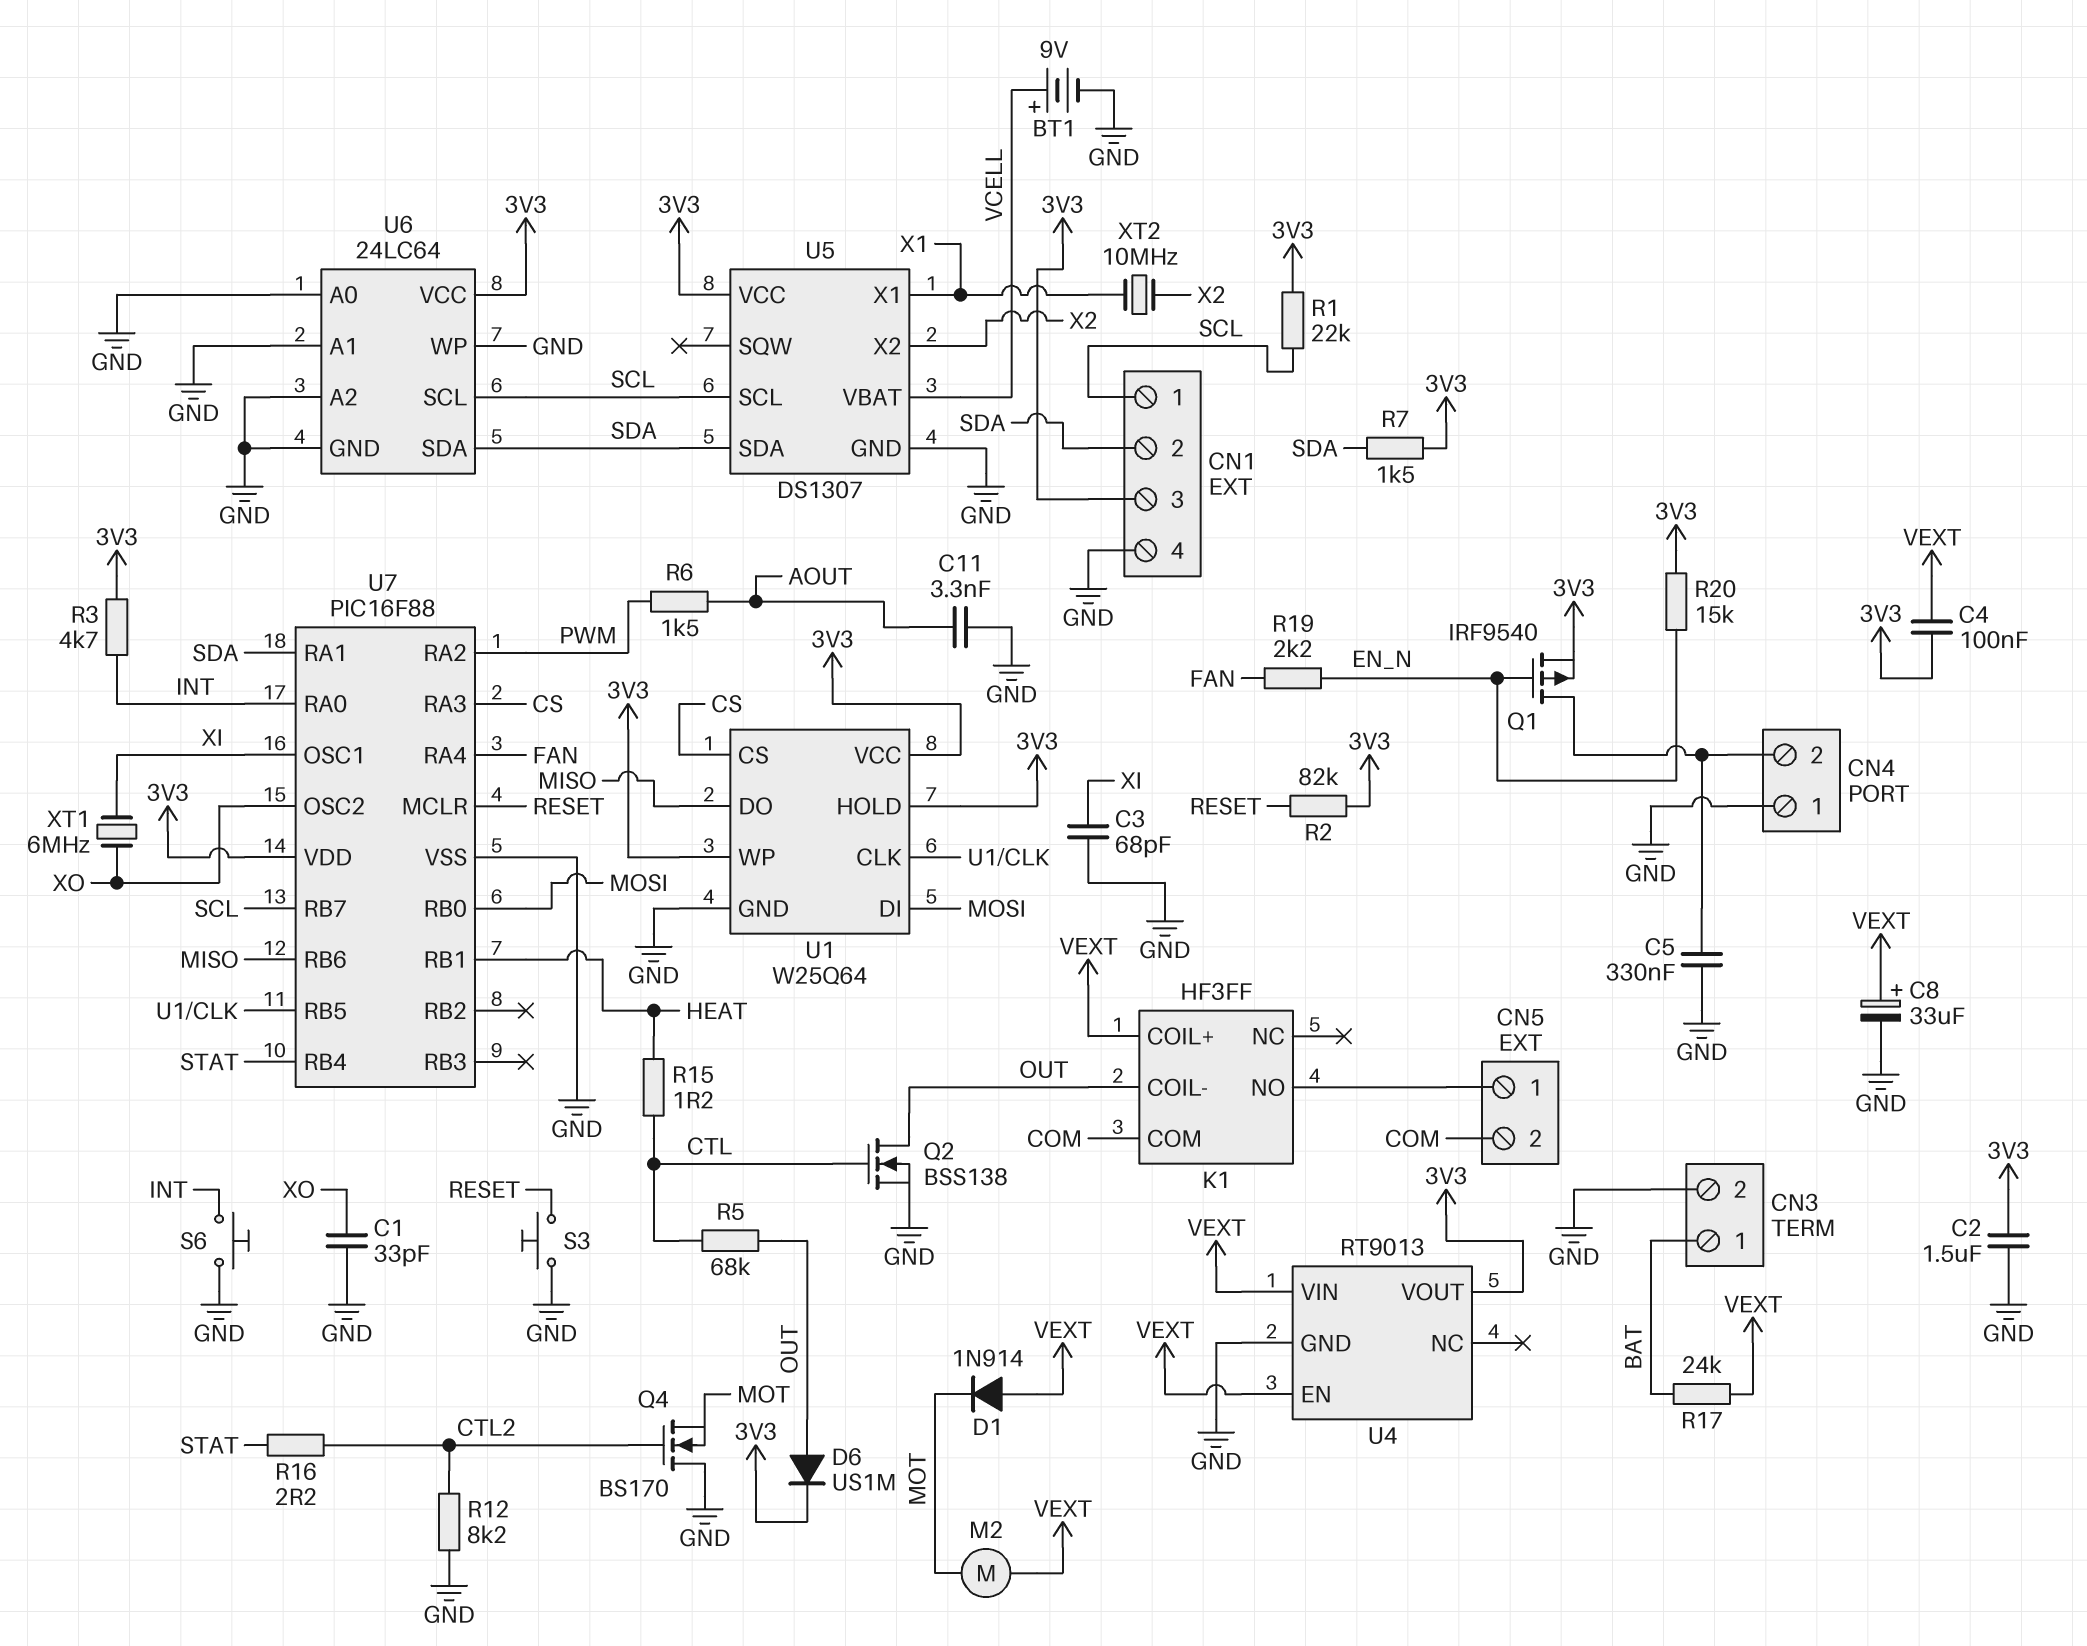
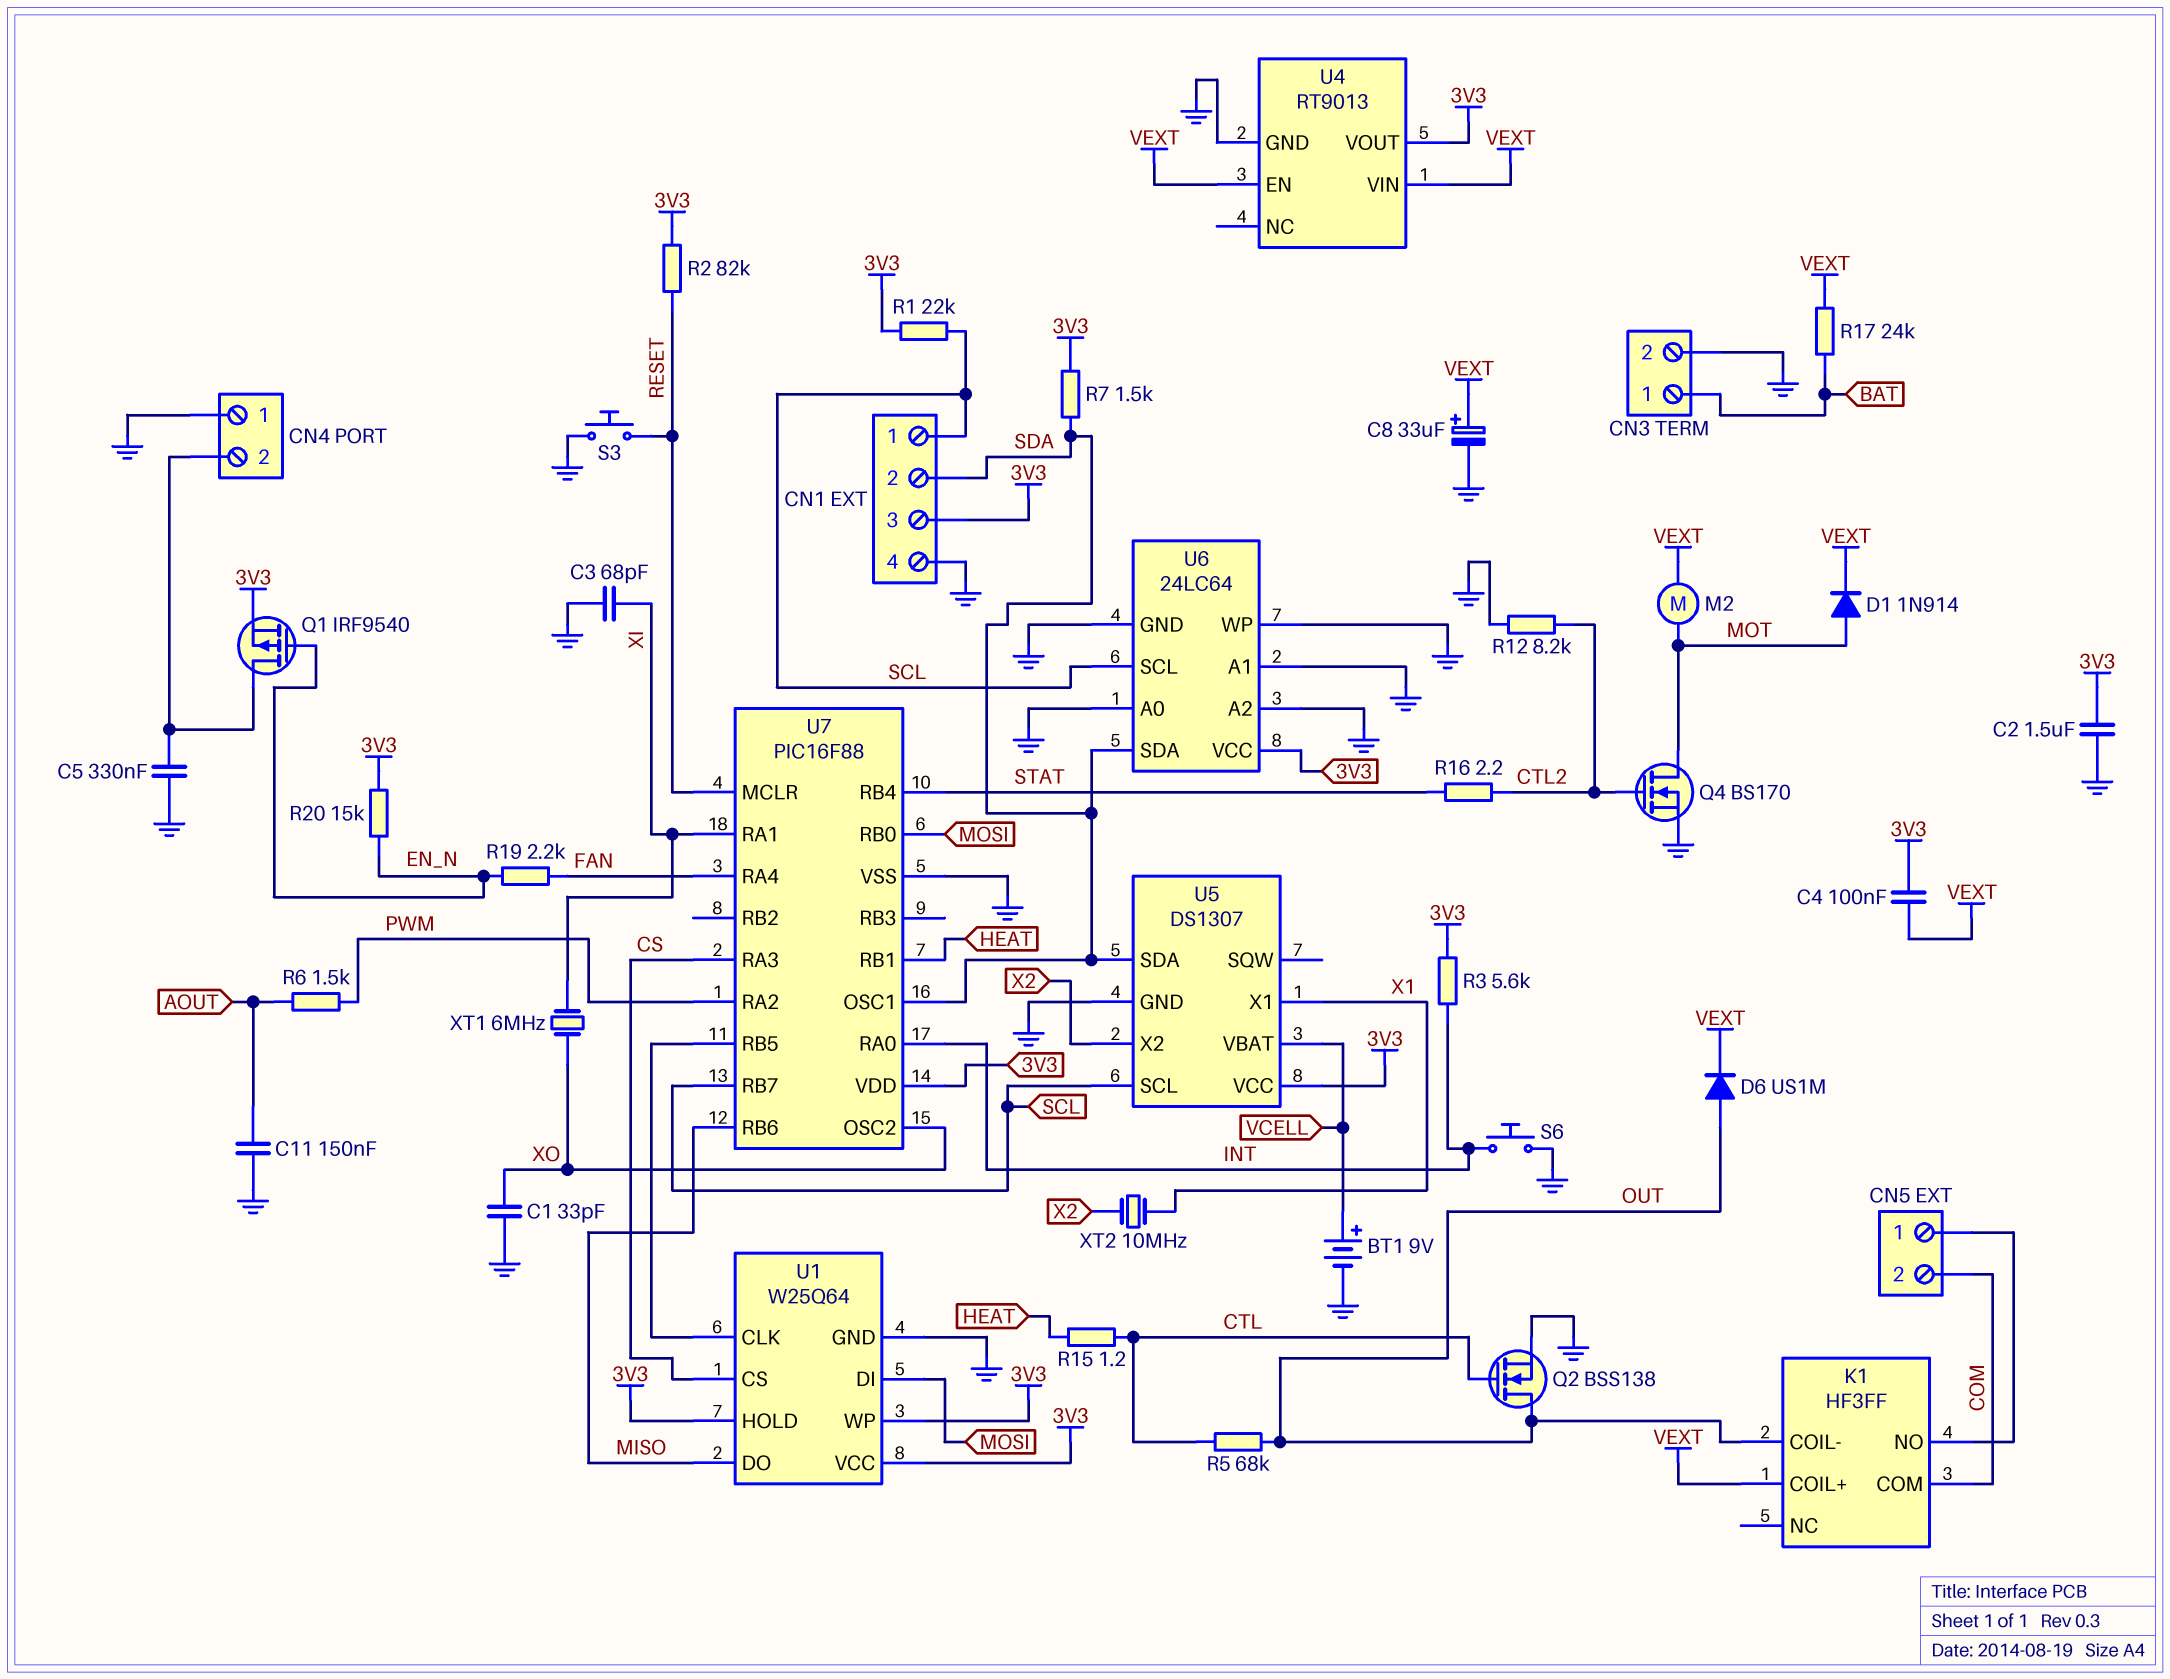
C11: 3.3nF (AOUT, GND) -> 150nF (AOUT, GND)
D1: diode 1N914 (A VEXT, K MOT) -> diode 1N914 (A MOT, K VEXT)
D6: diode US1M (A OUT, K 3V3) -> diode US1M (A OUT, K VEXT)
Q4: NMOS BS170 (G CTL2, D GND, S MOT) -> NMOS BS170 (G CTL2, D MOT, S GND)
R3: 4.7k (3V3, INT) -> 5.6k (3V3, INT)
U7 pin OSC1: XI -> SDA
U7 pin RA1: SDA -> XI

